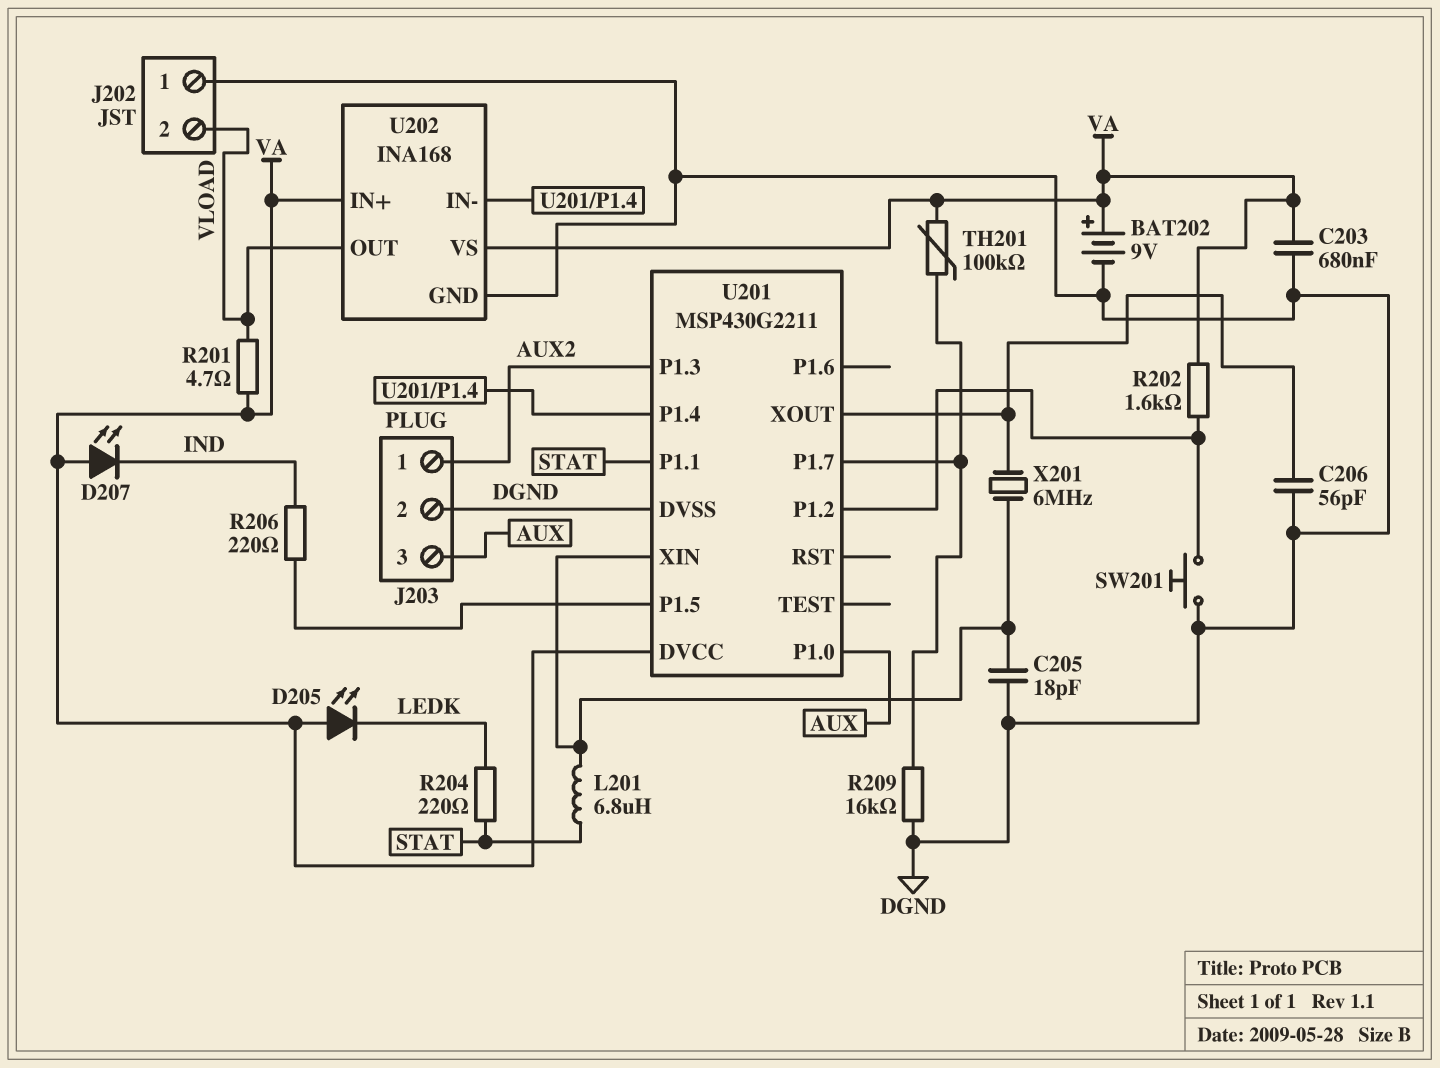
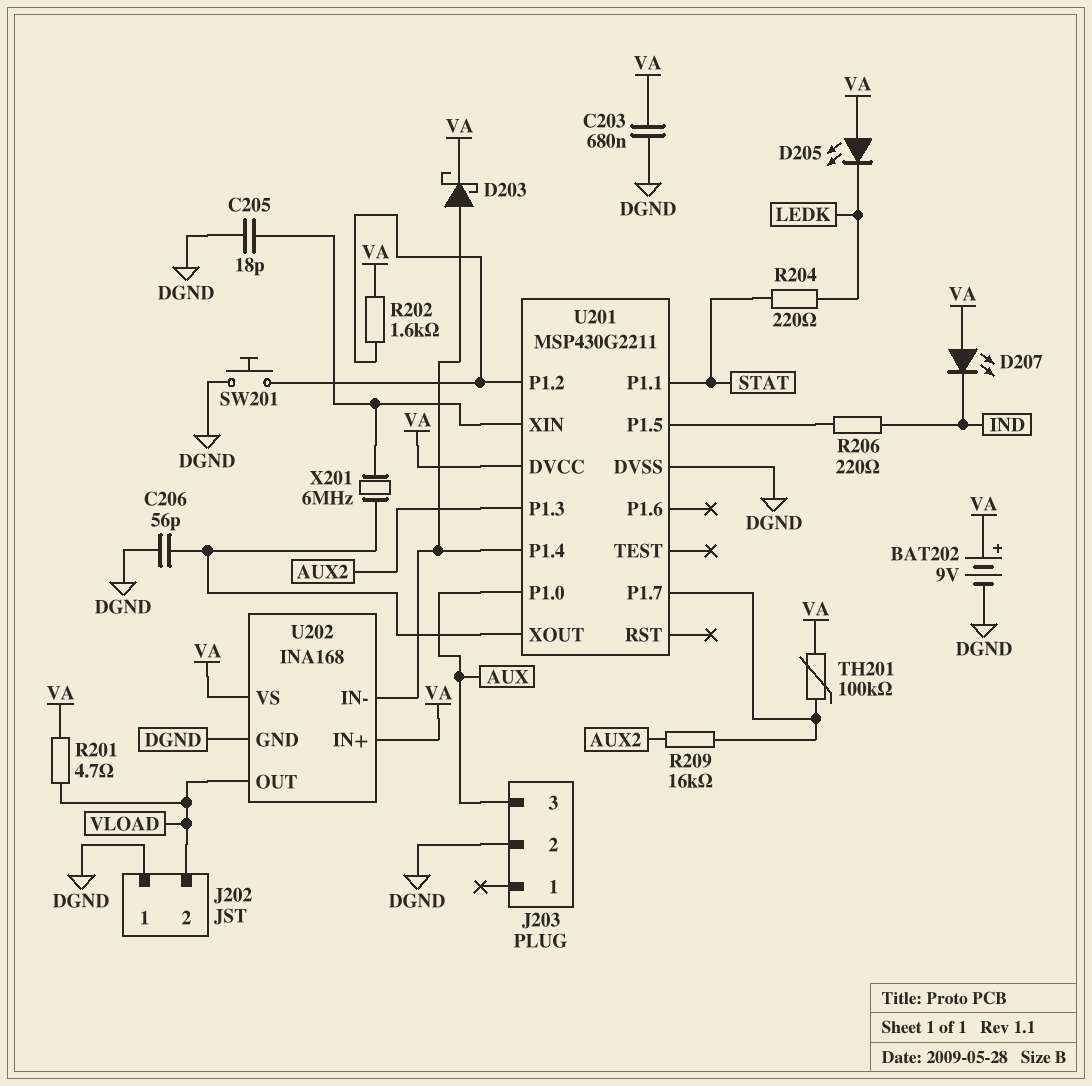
D203: none -> schottky (A U201/P1.4, K VA)
J203 pin 1: AUX2 -> none
L201: 6.8uH (STAT, U201/XIN) -> none
R209: 16k (DGND, U201/P1.7) -> 16k (AUX2, U201/P1.7)

